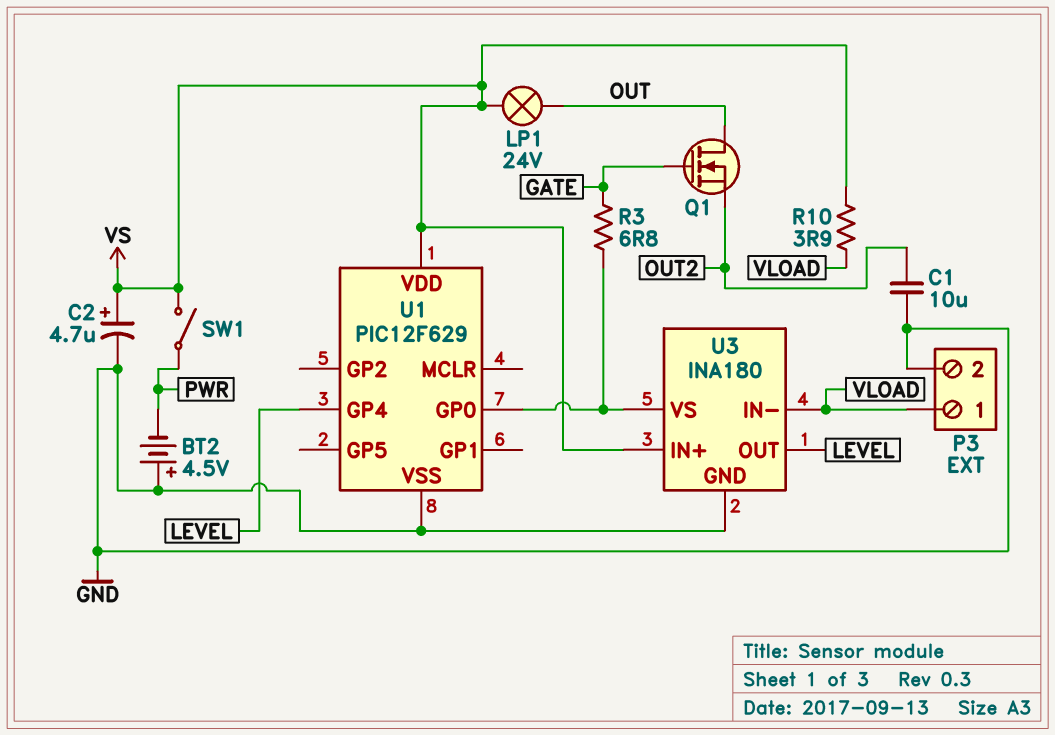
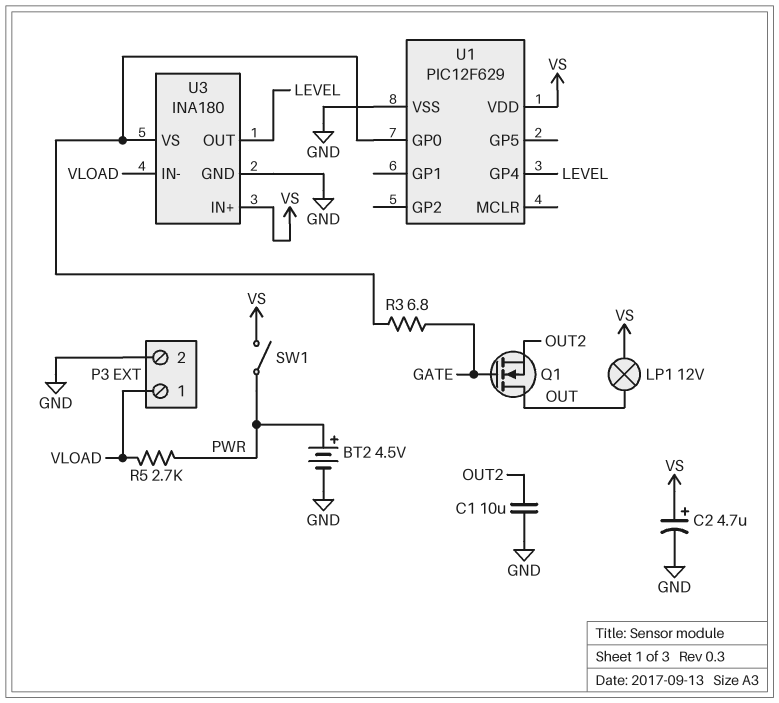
BT2: 4.5V (plus GND, minus PWR) -> 4.5V (plus PWR, minus GND)
LP1: lamp 24V (OUT, VS) -> lamp 12V (OUT, VS)
R5: none -> 2.7k (PWR, VLOAD)
R10: 3.9 (VLOAD, VS) -> none

